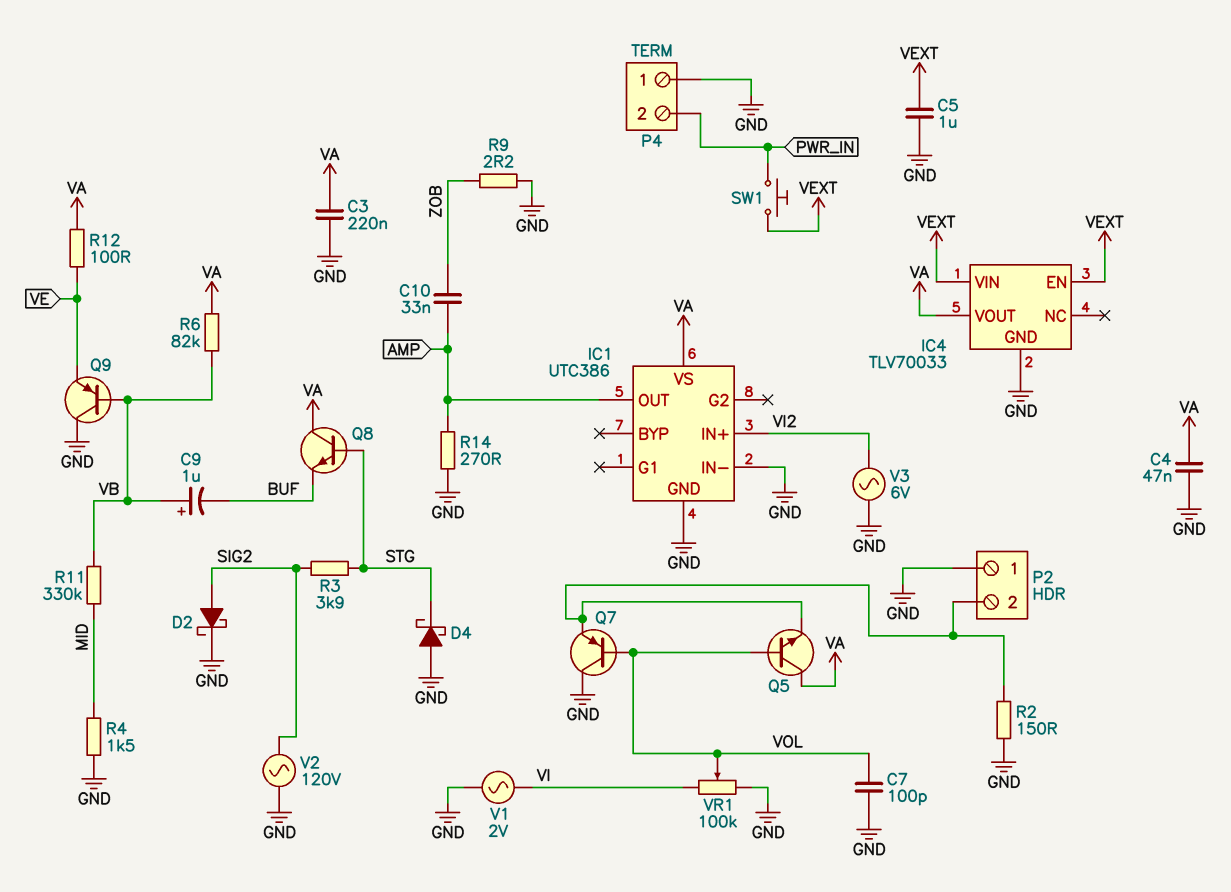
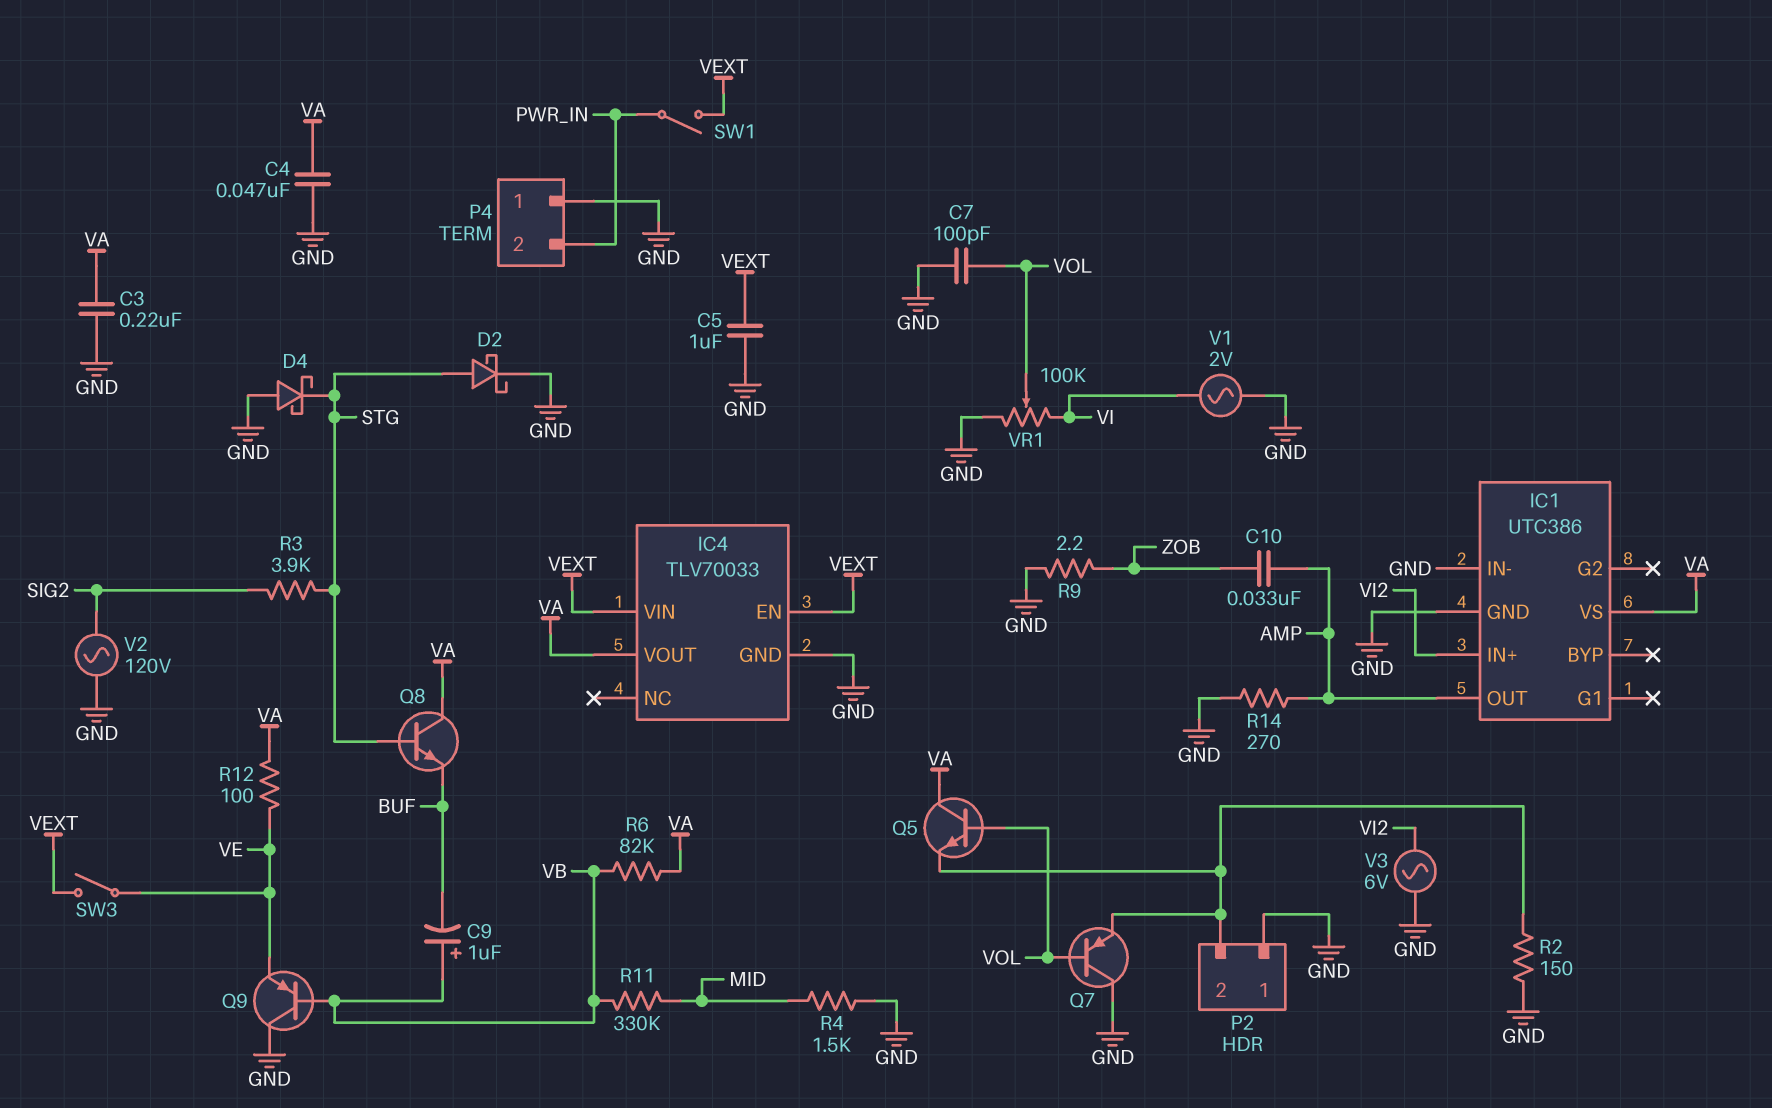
D2: schottky (A SIG2, K GND) -> schottky (A STG, K GND)
SW1: button (PWR_IN, VEXT) -> switch (PWR_IN, VEXT)
SW3: none -> switch (VE, VEXT)

